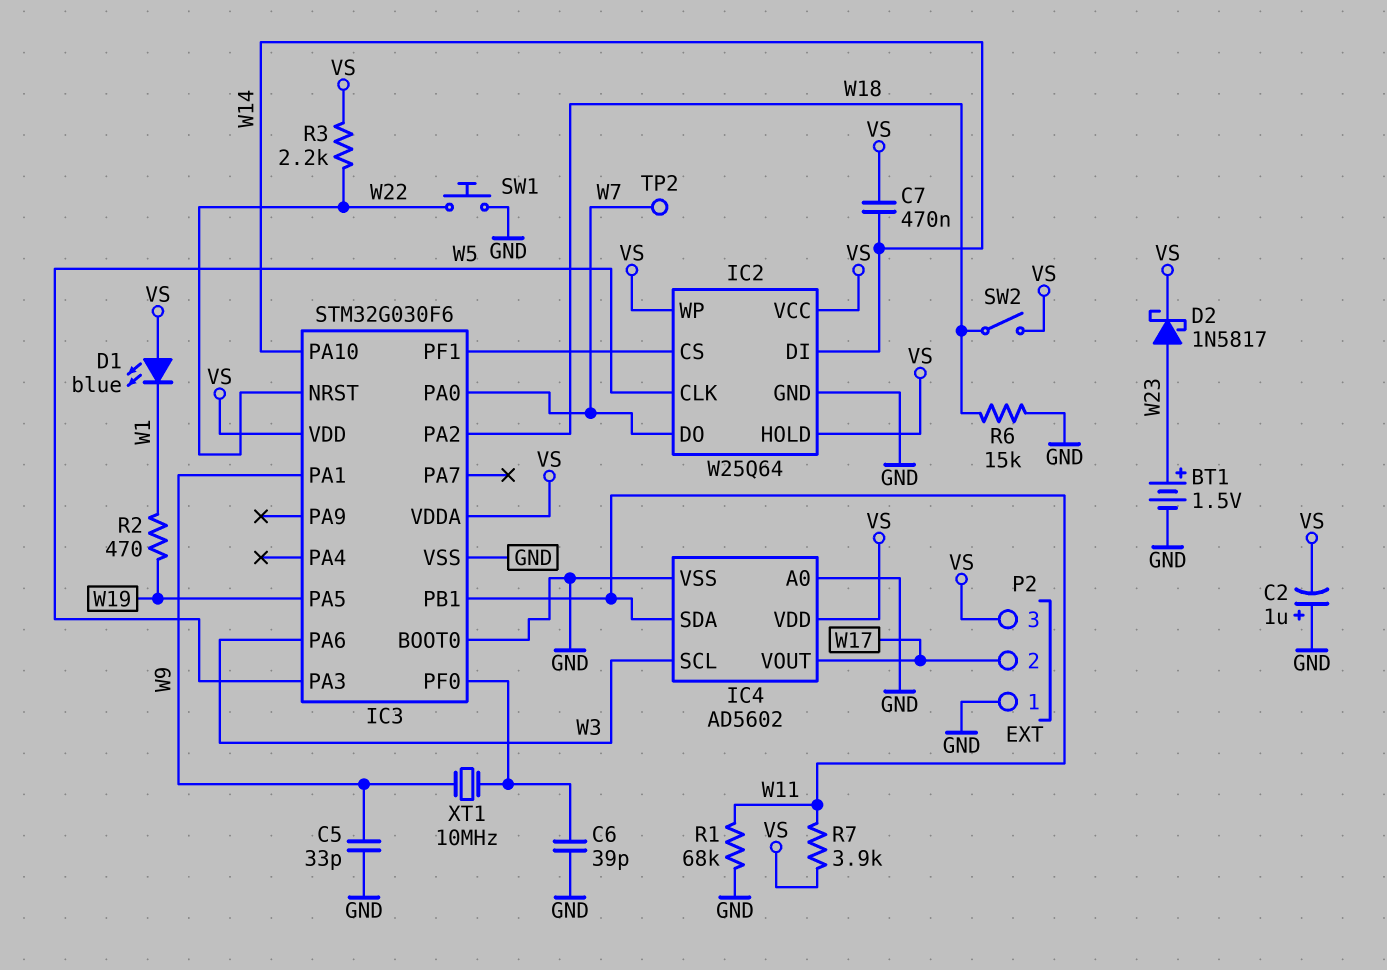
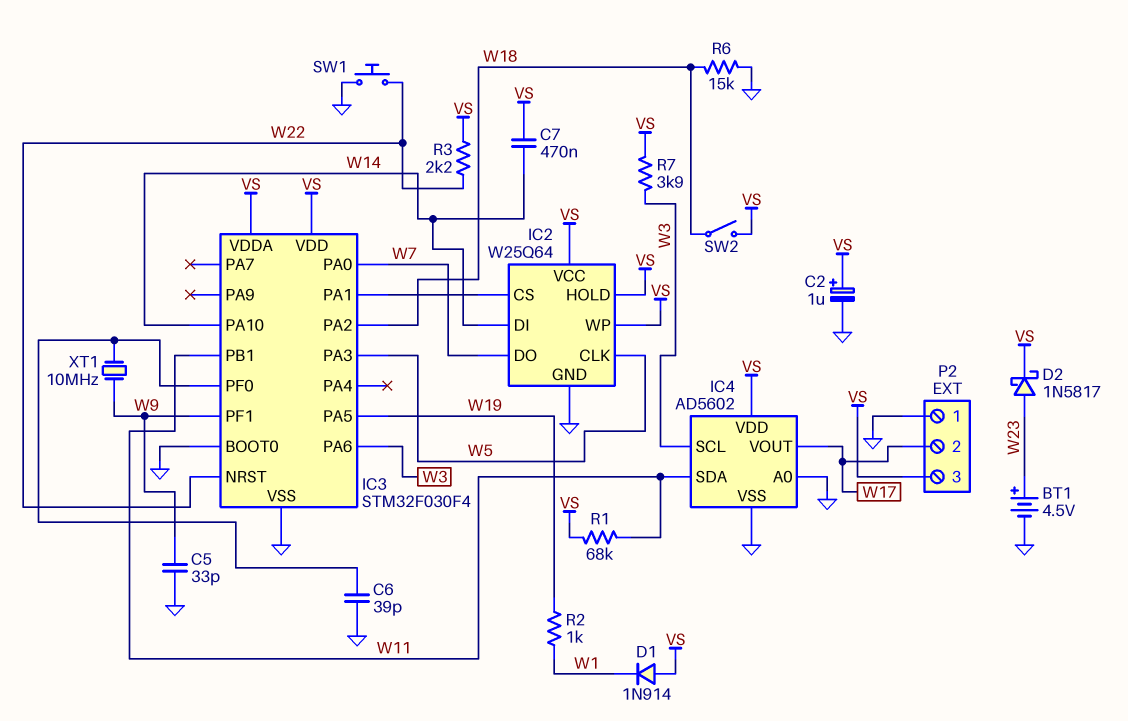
BT1: 1.5V (plus W23, minus GND) -> 4.5V (plus W23, minus GND)
C2: 1uF (plus GND, minus VS) -> 1uF (plus VS, minus GND)
D1: LED blue (A VS, K W1) -> diode 1N914 (A VS, K W1)
IC3: STM32G030F6 -> STM32F030F4
IC3 pin PA1: W9 -> IC2/CS
IC3 pin PF1: IC2/CS -> W9
R1: 68k (GND, W11) -> 68k (VS, W11)
R2: 470 (W1, W19) -> 1k (W1, W19)
R7: 3.9k (VS, W11) -> 3.9k (VS, W3)
TP2: test point (W7) -> none

